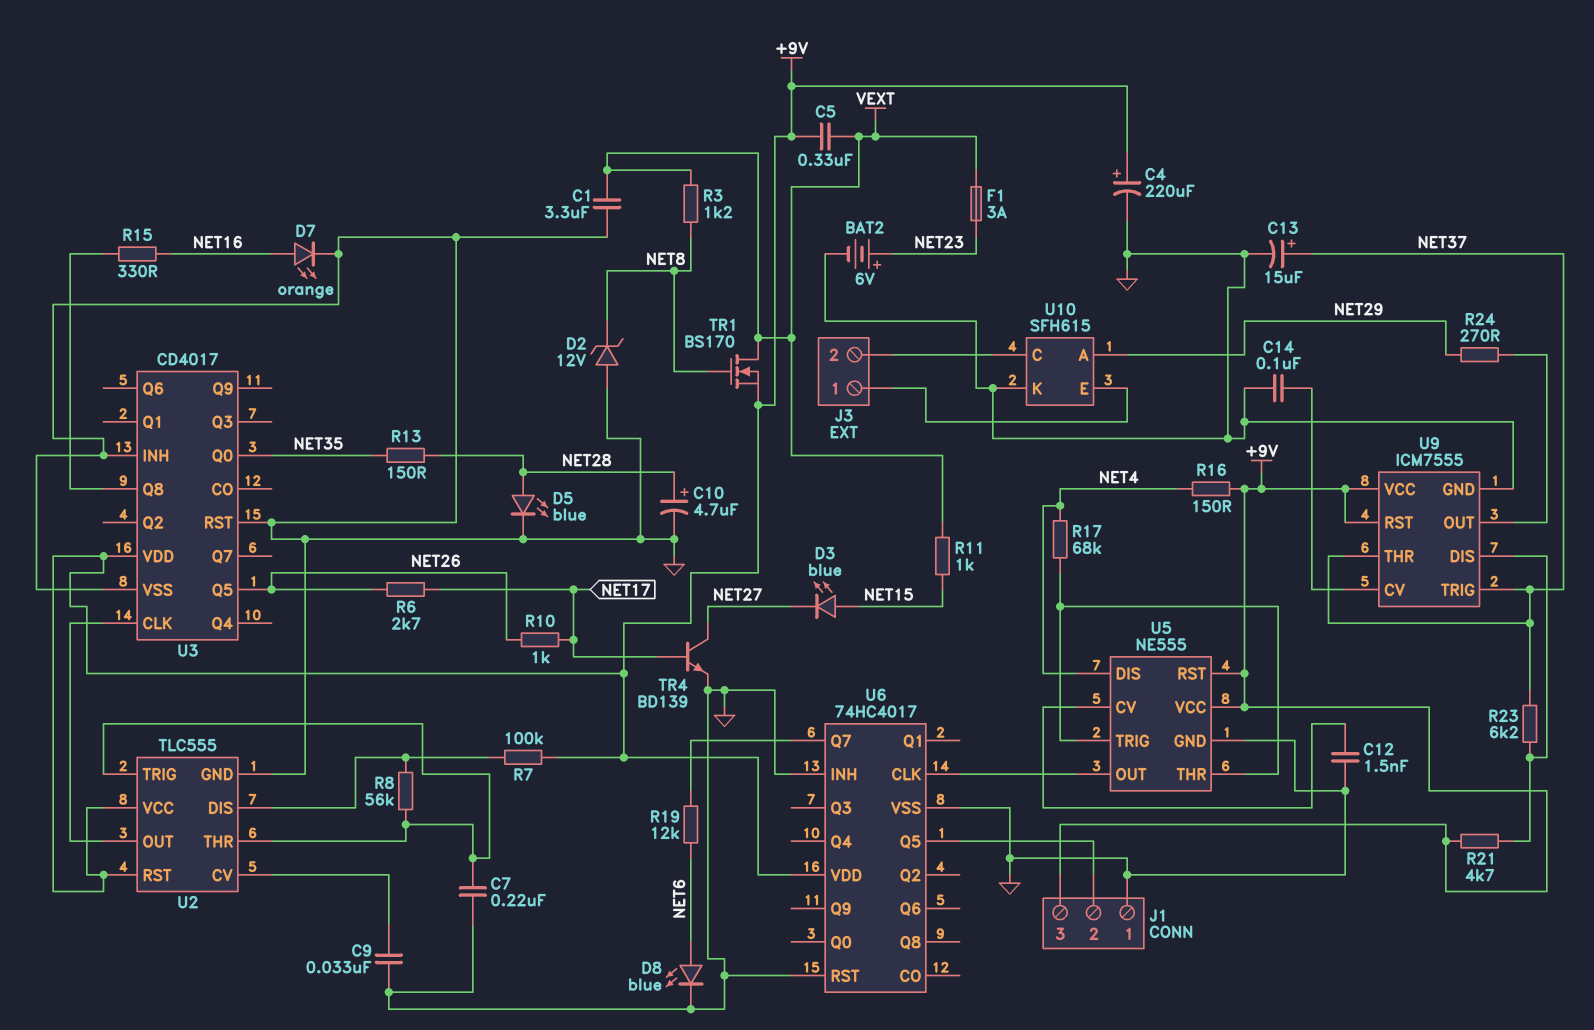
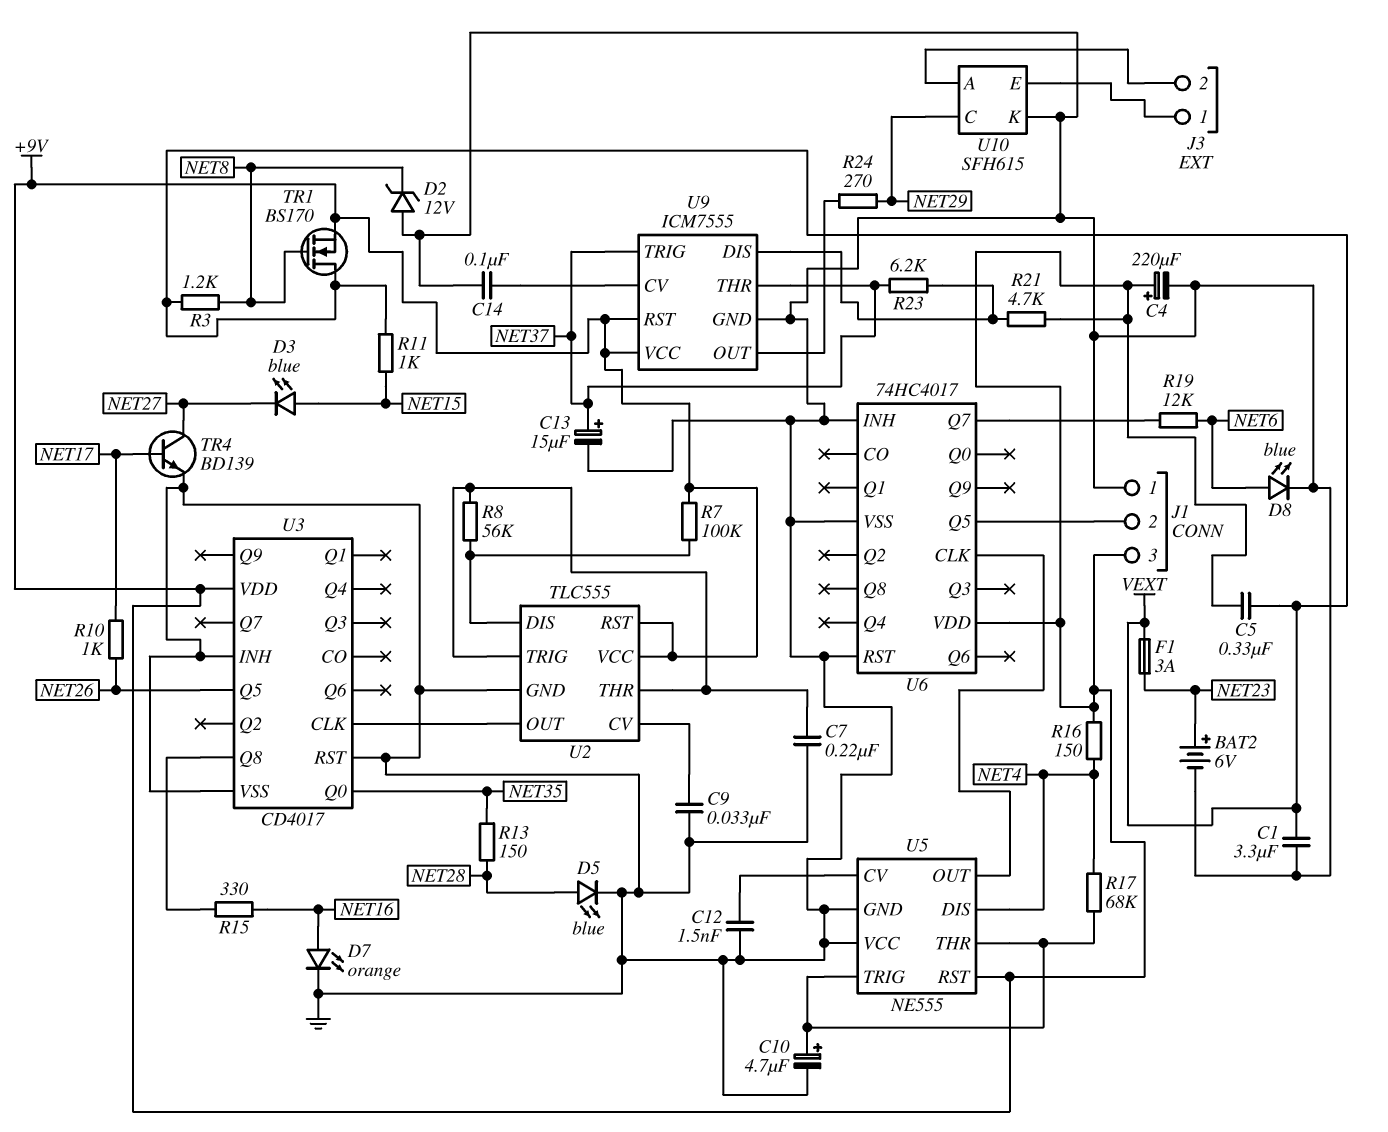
C10: 4.7uF (plus NET28, minus GND) -> 4.7uF (plus U5/THR, minus GND)
R6: 2.7k (NET17, NET26) -> none
U5 pin VCC: +9V -> GND
U10 pin A: NET29 -> J3/2
U10 pin C: J3/2 -> NET29

